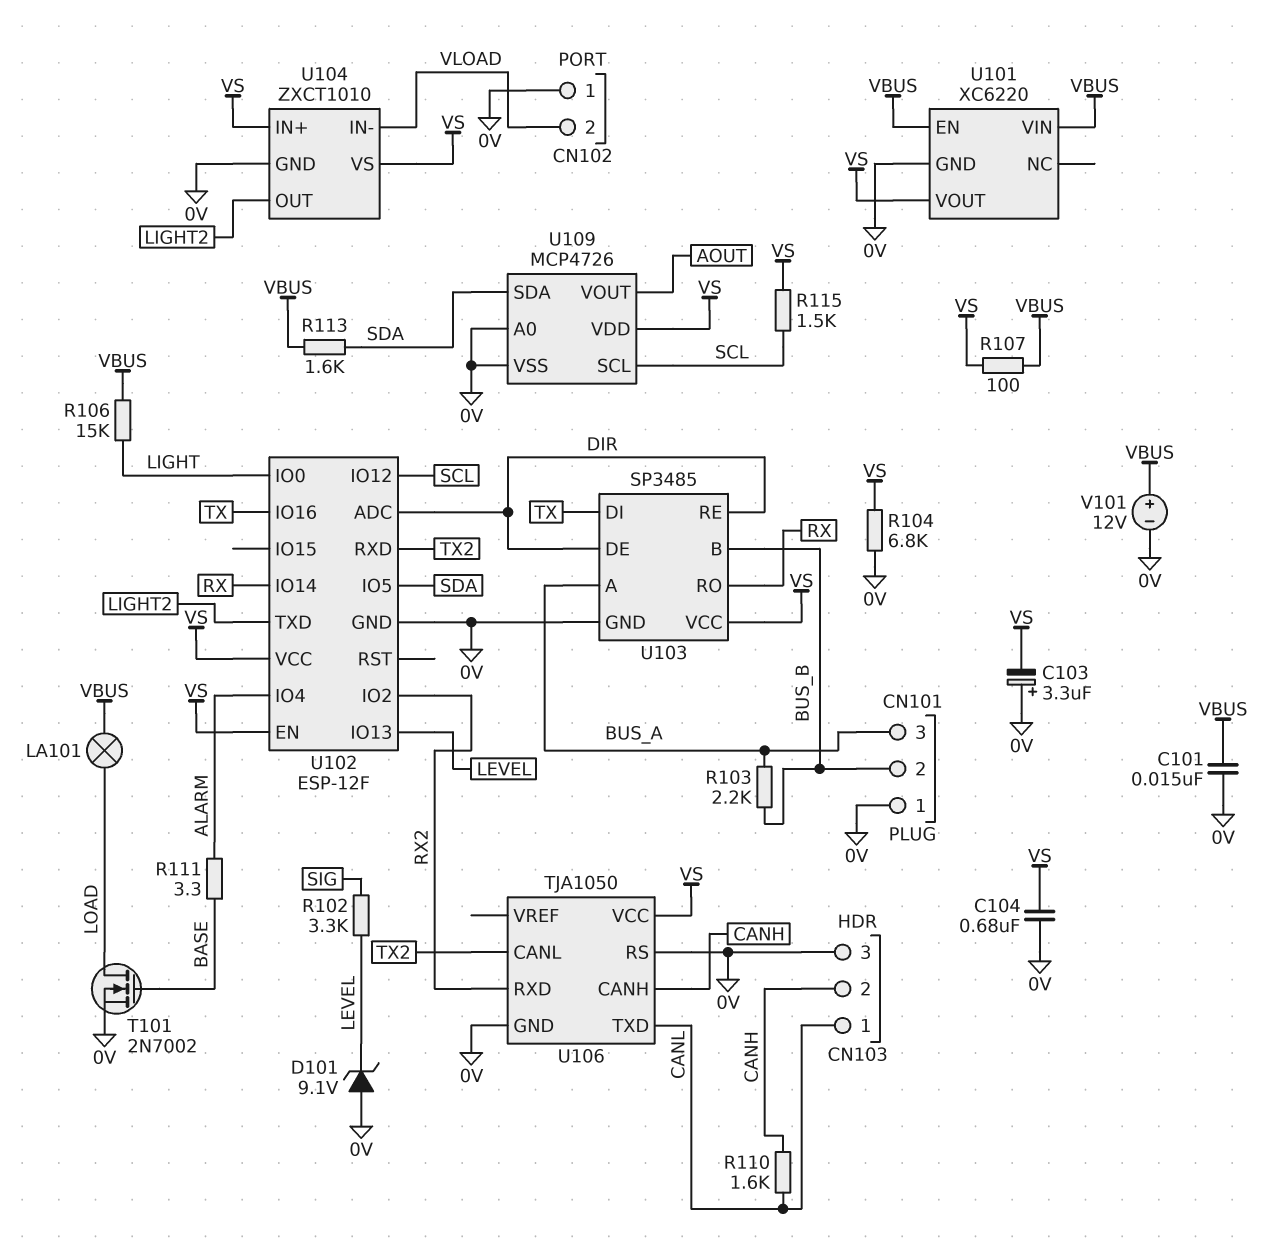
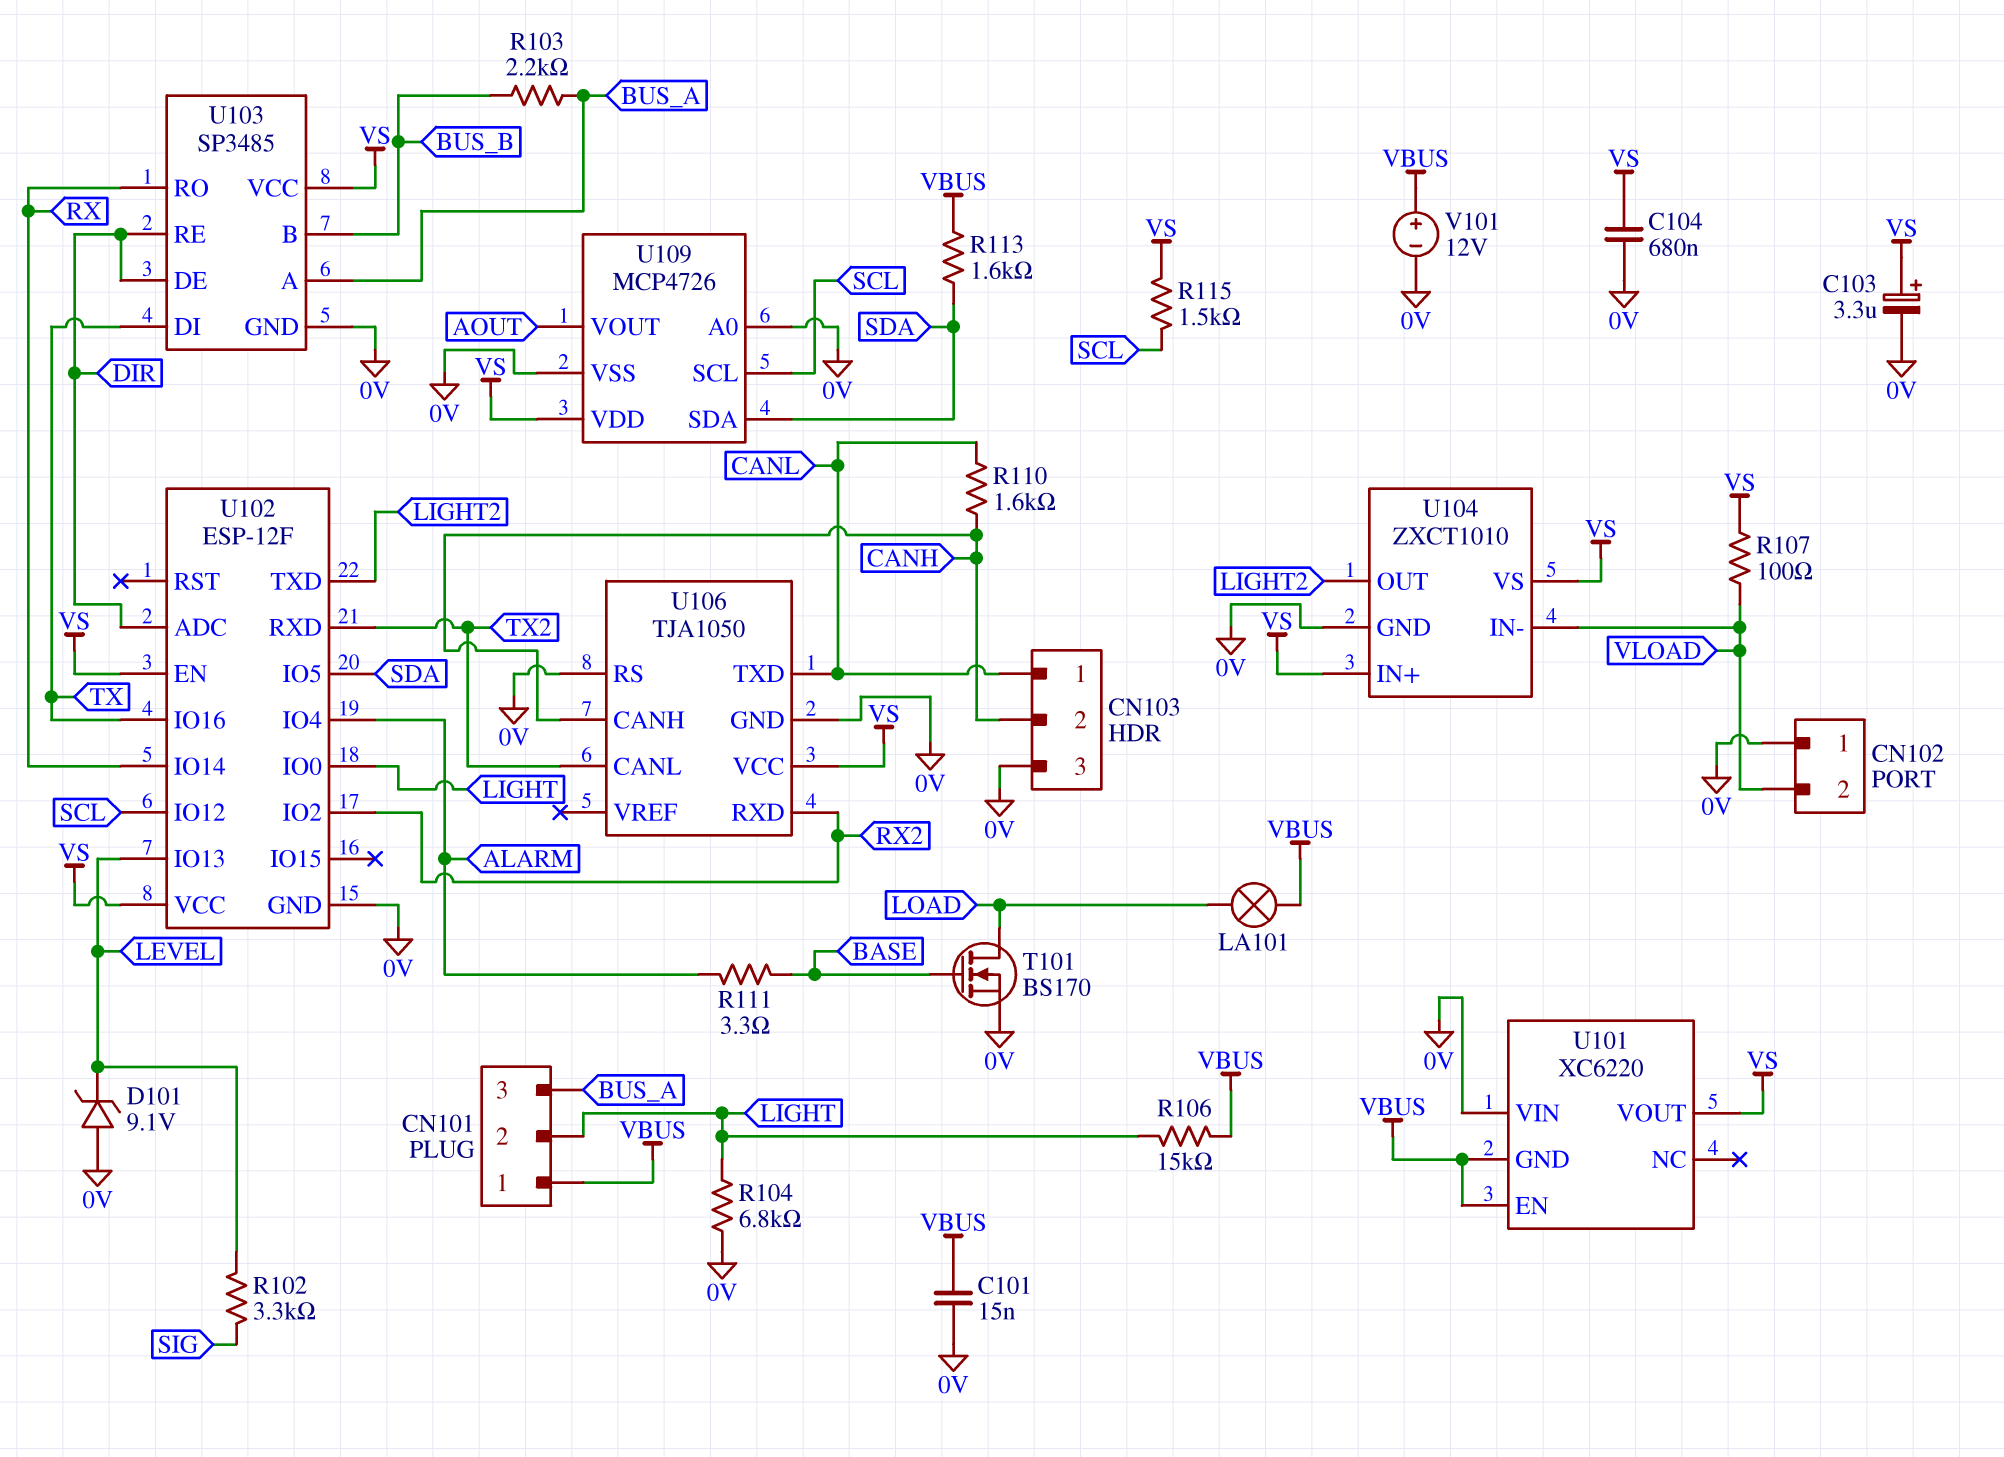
C103: 3.3uF (plus 0V, minus VS) -> 3.3uF (plus VS, minus 0V)
CN101 pin 1: 0V -> VBUS
CN101 pin 2: BUS_B -> LIGHT
R104: 6.8k (0V, VS) -> 6.8k (0V, LIGHT)
R107: 100 (VBUS, VS) -> 100 (VLOAD, VS)
T101: NMOS 2N7002 (G BASE, D LOAD, S 0V) -> NMOS BS170 (G BASE, D LOAD, S 0V)
U101 pin GND: 0V -> VBUS
U101 pin VIN: VBUS -> 0V

